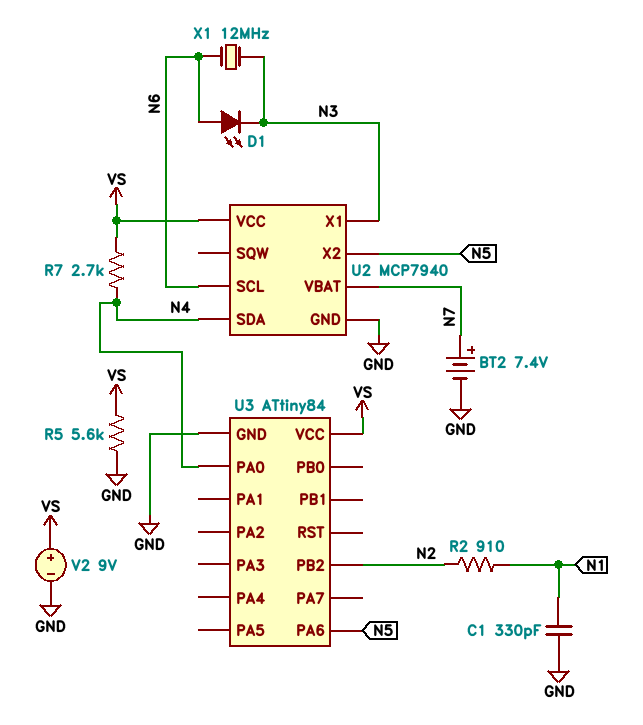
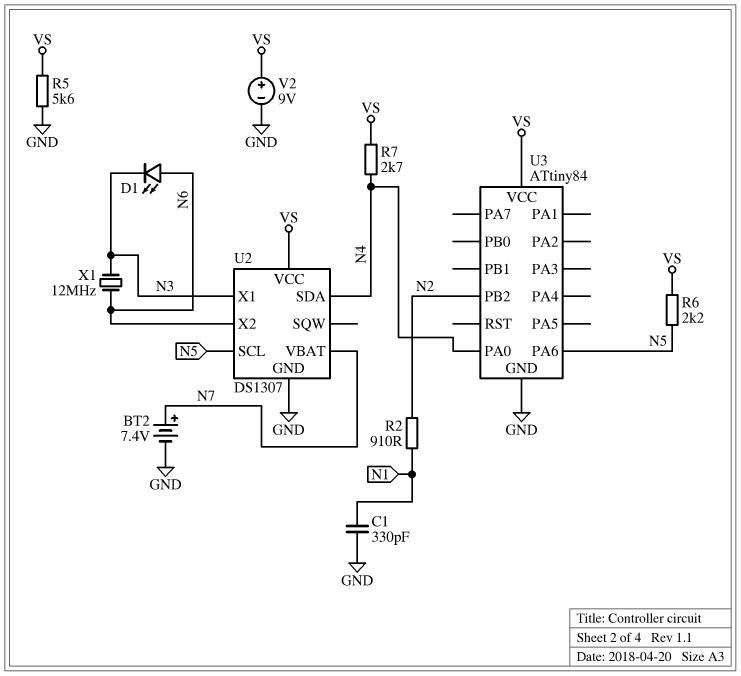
R6: none -> 2.2k (N5, VS)
U2: MCP7940 -> DS1307
U2 pin SCL: N6 -> N5
U2 pin X2: N5 -> N6

